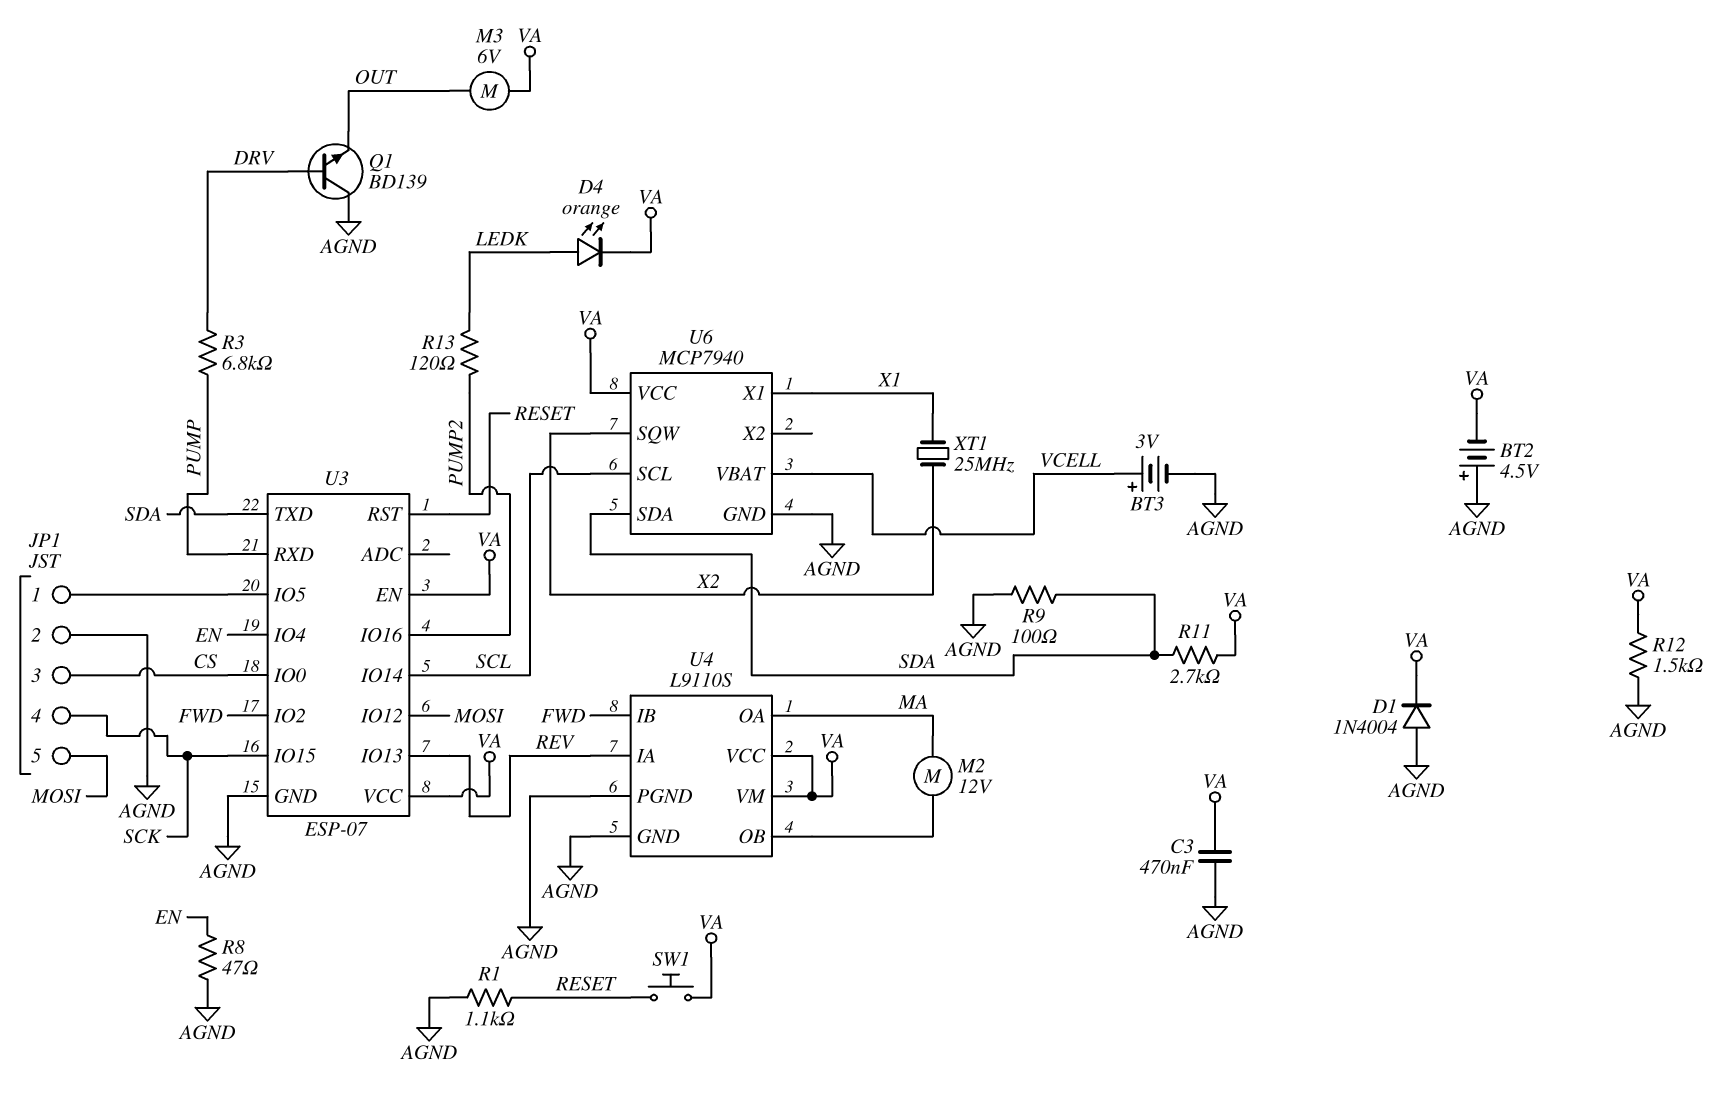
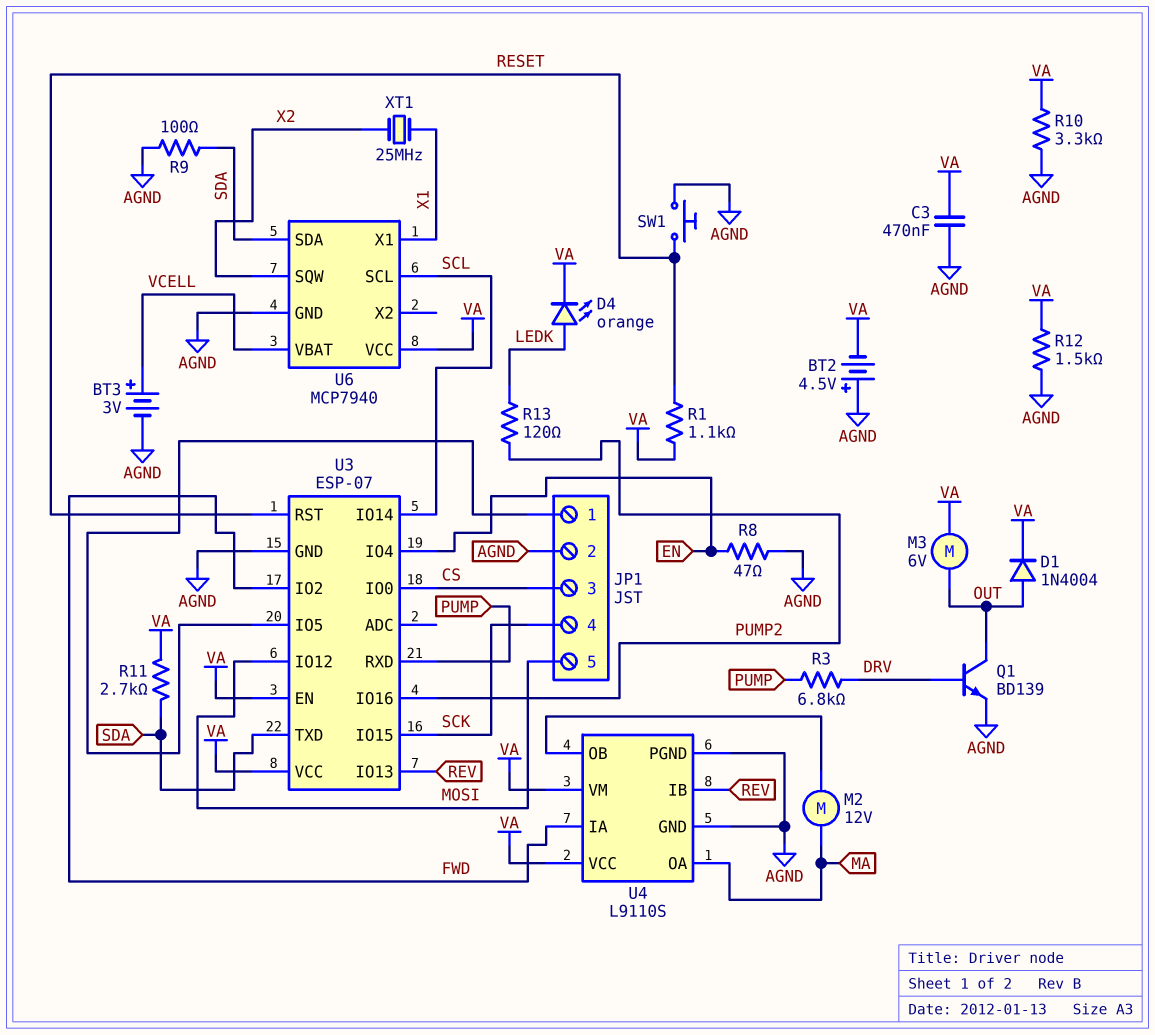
D1: diode 1N4004 (A AGND, K VA) -> diode 1N4004 (A OUT, K VA)
Q1: NPN BD139 (B DRV, C AGND, E OUT) -> NPN BD139 (B DRV, C OUT, E AGND)
R1: 1.1k (AGND, RESET) -> 1.1k (RESET, VA)
R10: none -> 3.3k (AGND, VA)
SW1: button (RESET, VA) -> button (AGND, RESET)
U4 pin IA: REV -> FWD
U4 pin IB: FWD -> REV

